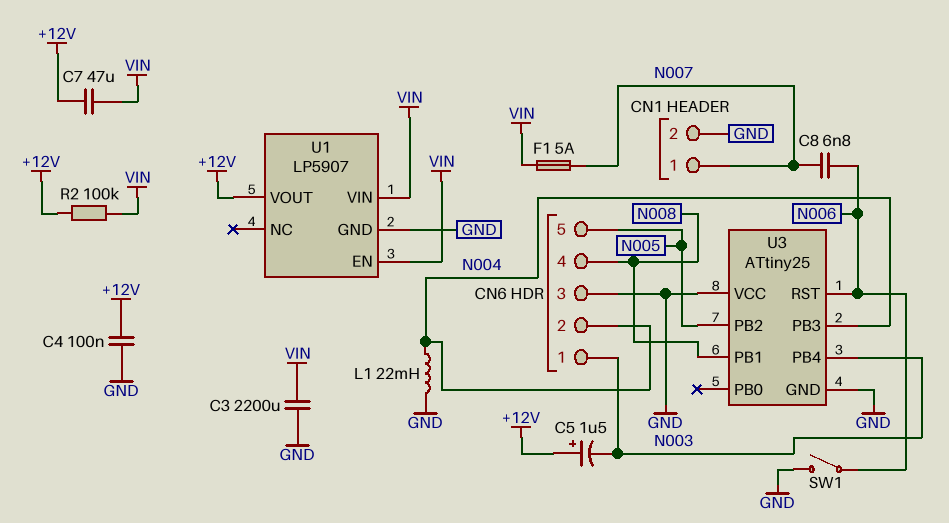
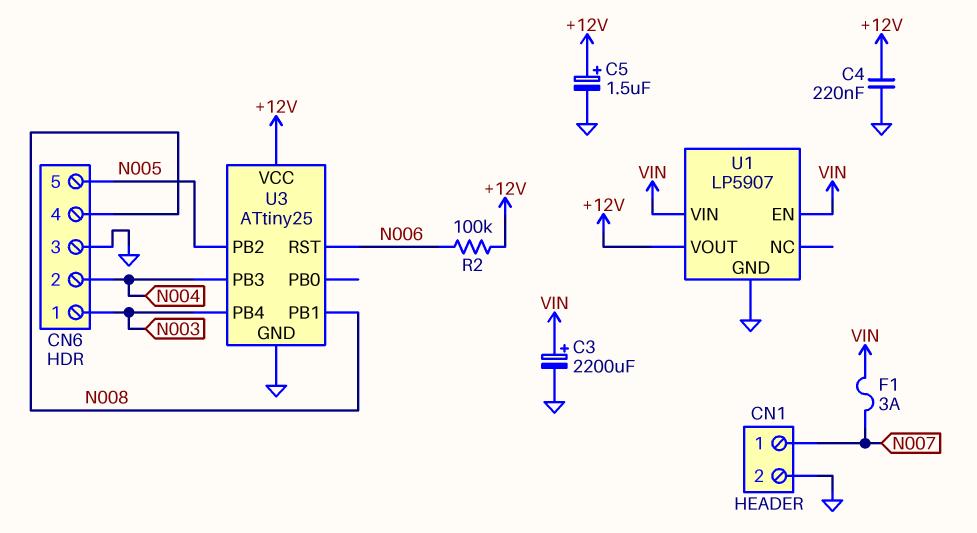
C3: 2200uF (GND, VIN) -> 2200uF (plus VIN, minus GND)
C4: 100nF (+12V, GND) -> 220nF (+12V, GND)
C5: 1.5uF (plus +12V, minus N003) -> 1.5uF (plus +12V, minus GND)
C7: 47uF (+12V, VIN) -> none
C8: 6.8nF (N006, N007) -> none
F1: 5A (N007, VIN) -> 3A (N007, VIN)
L1: 22mH (GND, N004) -> none
R2: 100k (+12V, VIN) -> 100k (+12V, N006)
SW1: switch (GND, N006) -> none
U3 pin VCC: GND -> +12V

